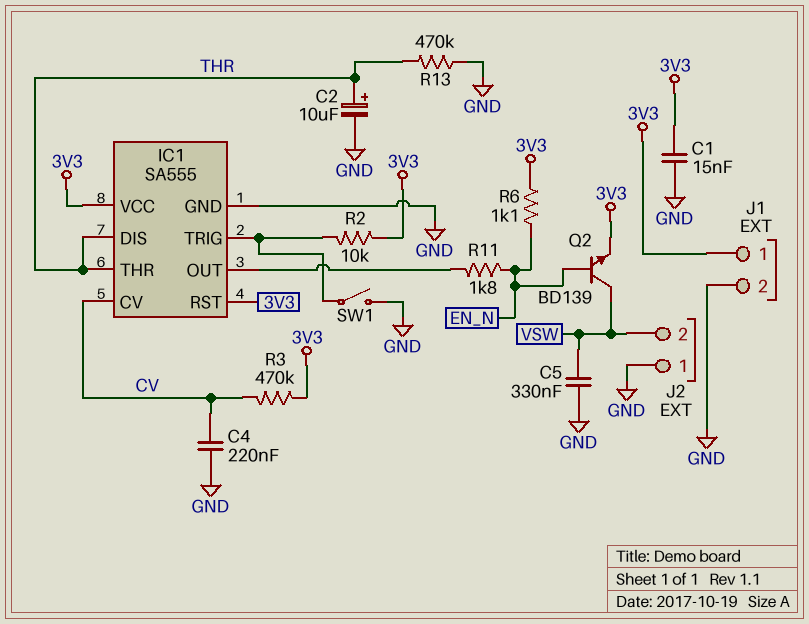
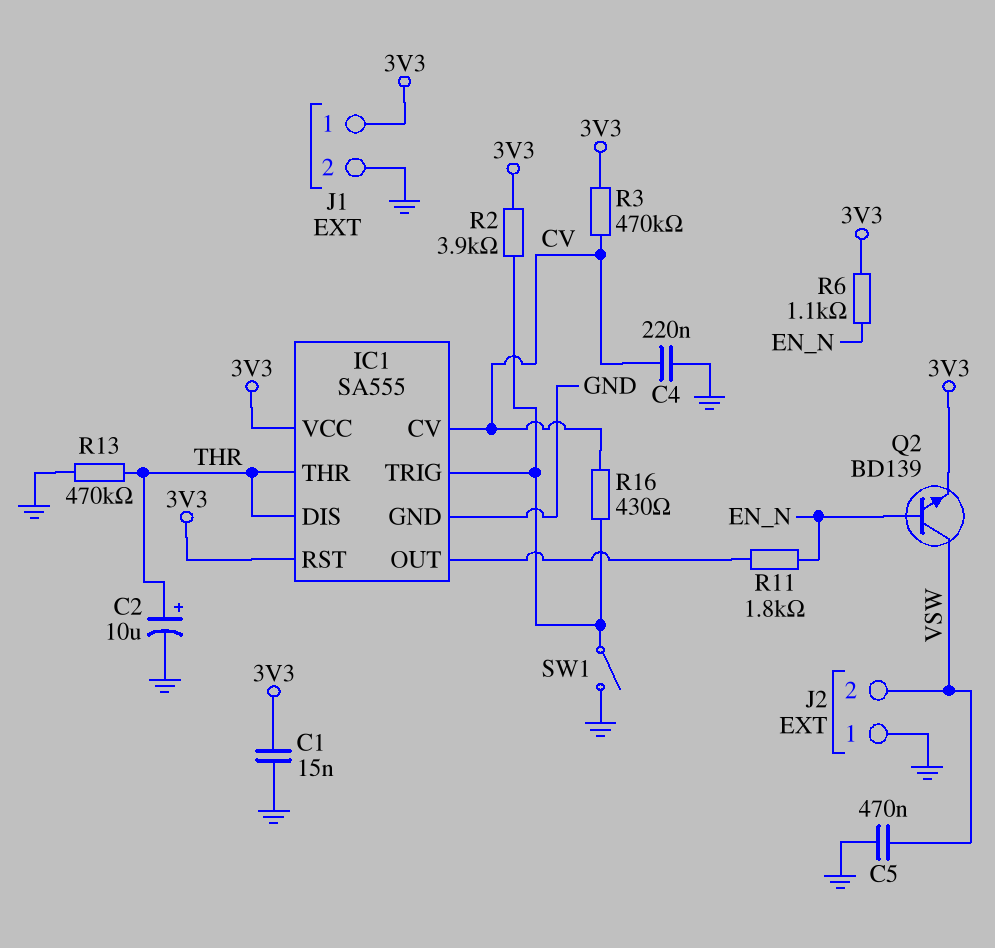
C5: 330nF (GND, VSW) -> 470nF (GND, VSW)
R2: 10k (3V3, IC1/TRIG) -> 3.9k (3V3, IC1/TRIG)
R16: none -> 430 (CV, IC1/TRIG)

